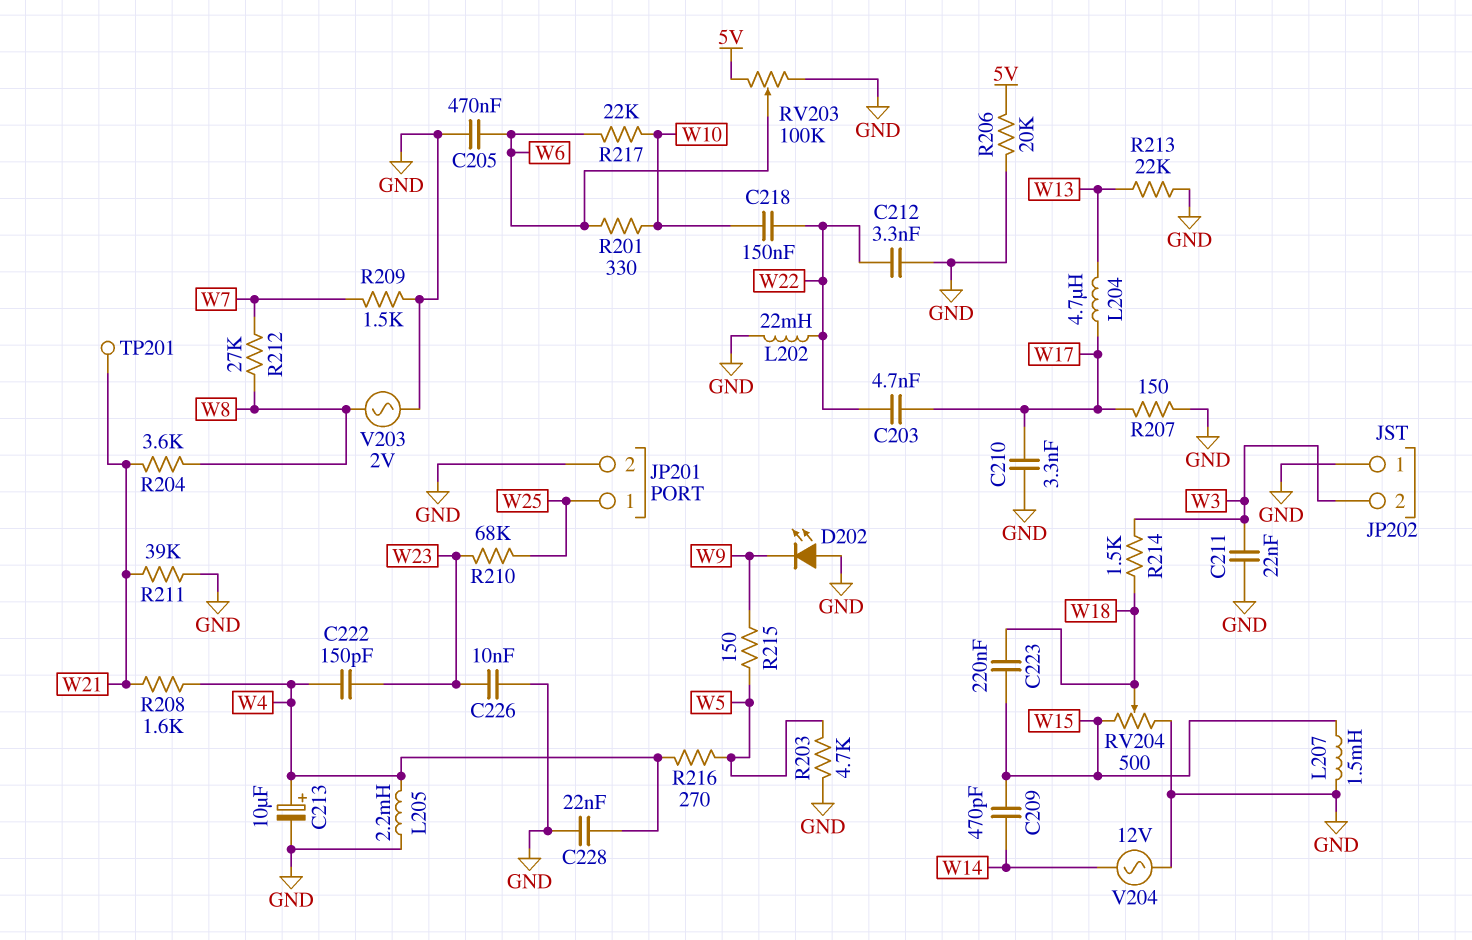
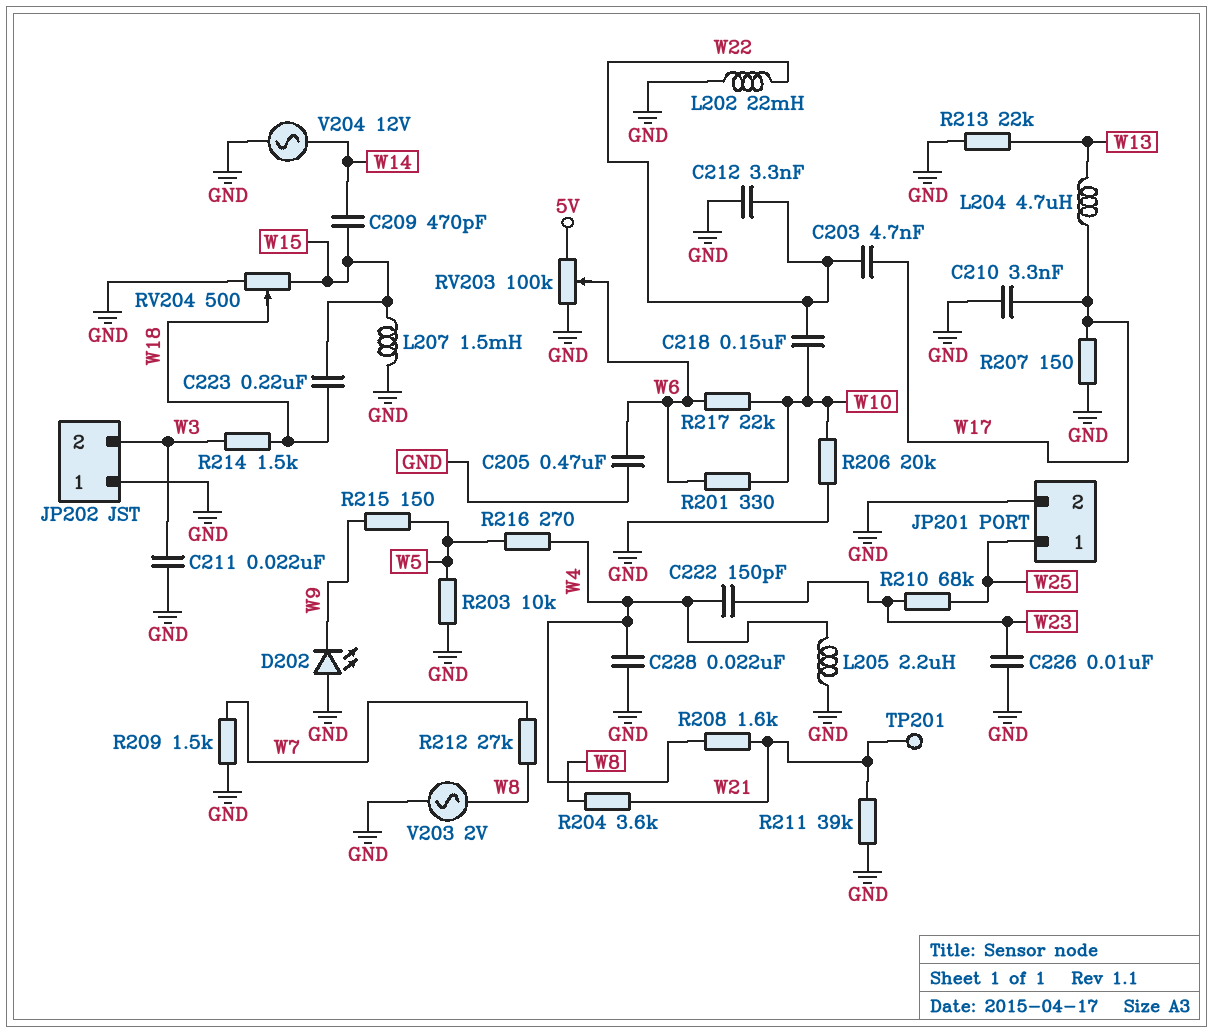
C213: 10uF (plus W4, minus GND) -> none
L205: 2.2mH (GND, W4) -> 2.2uH (GND, W4)
R203: 4.7k (GND, W5) -> 10k (GND, W5)
R206: 20k (5V, GND) -> 20k (GND, W10)

